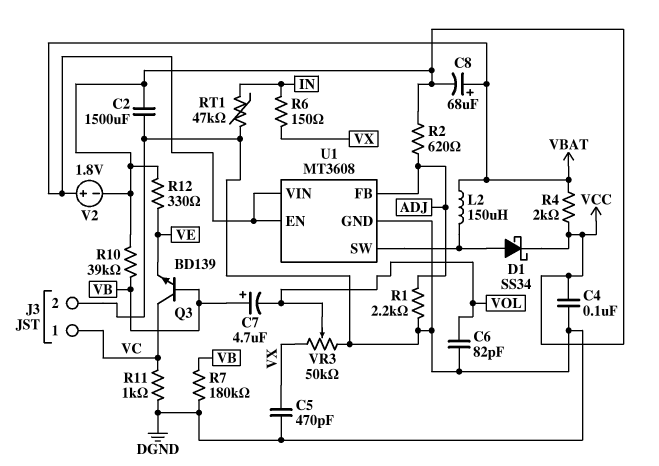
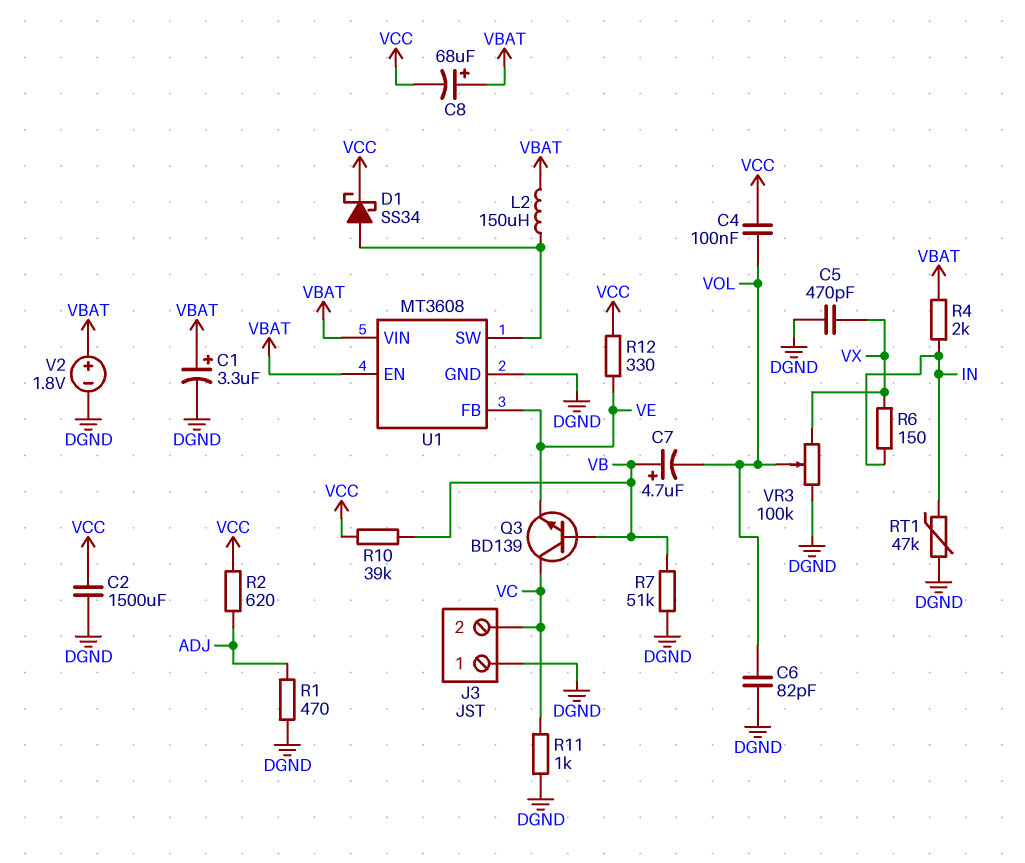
C1: none -> 3.3uF (plus VBAT, minus DGND)
C4: 100nF (DGND, VCC) -> 100nF (VCC, VOL)
J3 pin 1: VC -> DGND
J3 pin 2: DGND -> VC
R1: 2.2k (ADJ, DGND) -> 470 (ADJ, DGND)
R4: 2k (VBAT, VCC) -> 2k (IN, VBAT)
R7: 180k (DGND, VB) -> 51k (DGND, VB)
U1 pin FB: ADJ -> VE
V2: 1.8V (plus VBAT, minus VCC) -> 1.8V (plus VBAT, minus DGND)
VR3: 50k (DGND, VX, wiper VOL) -> 100k (DGND, VX, wiper VOL)

